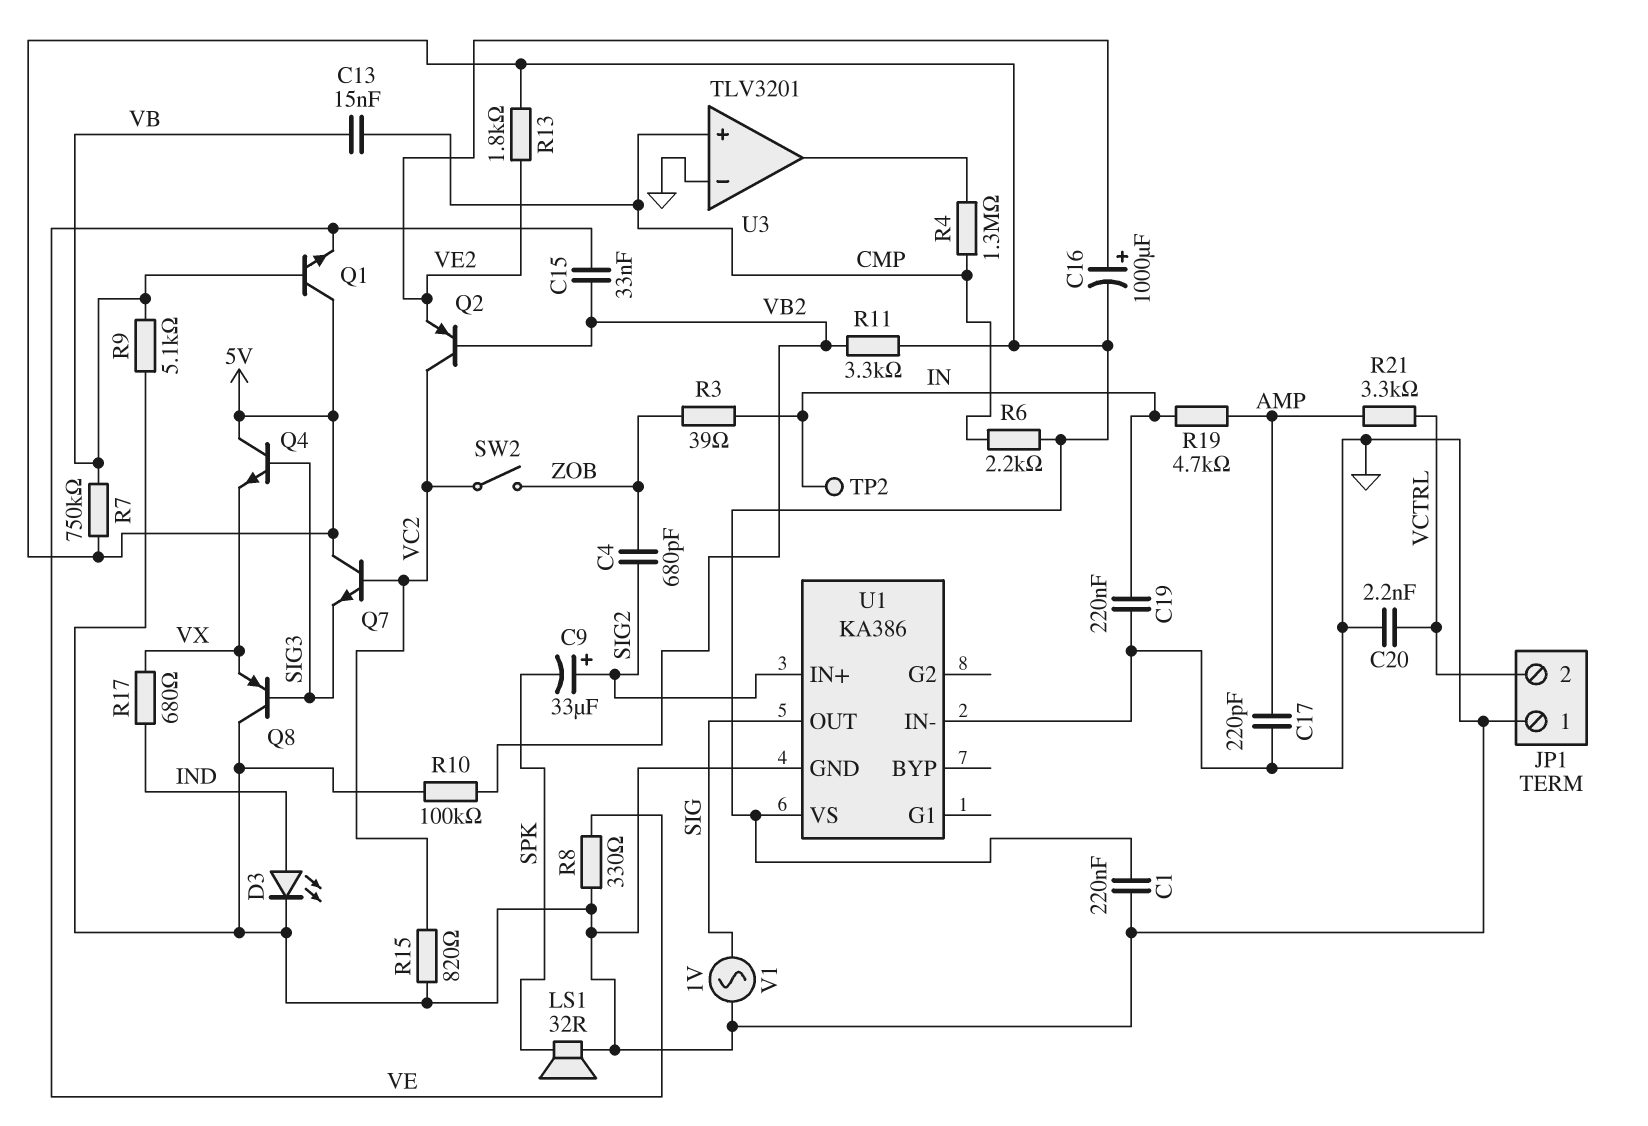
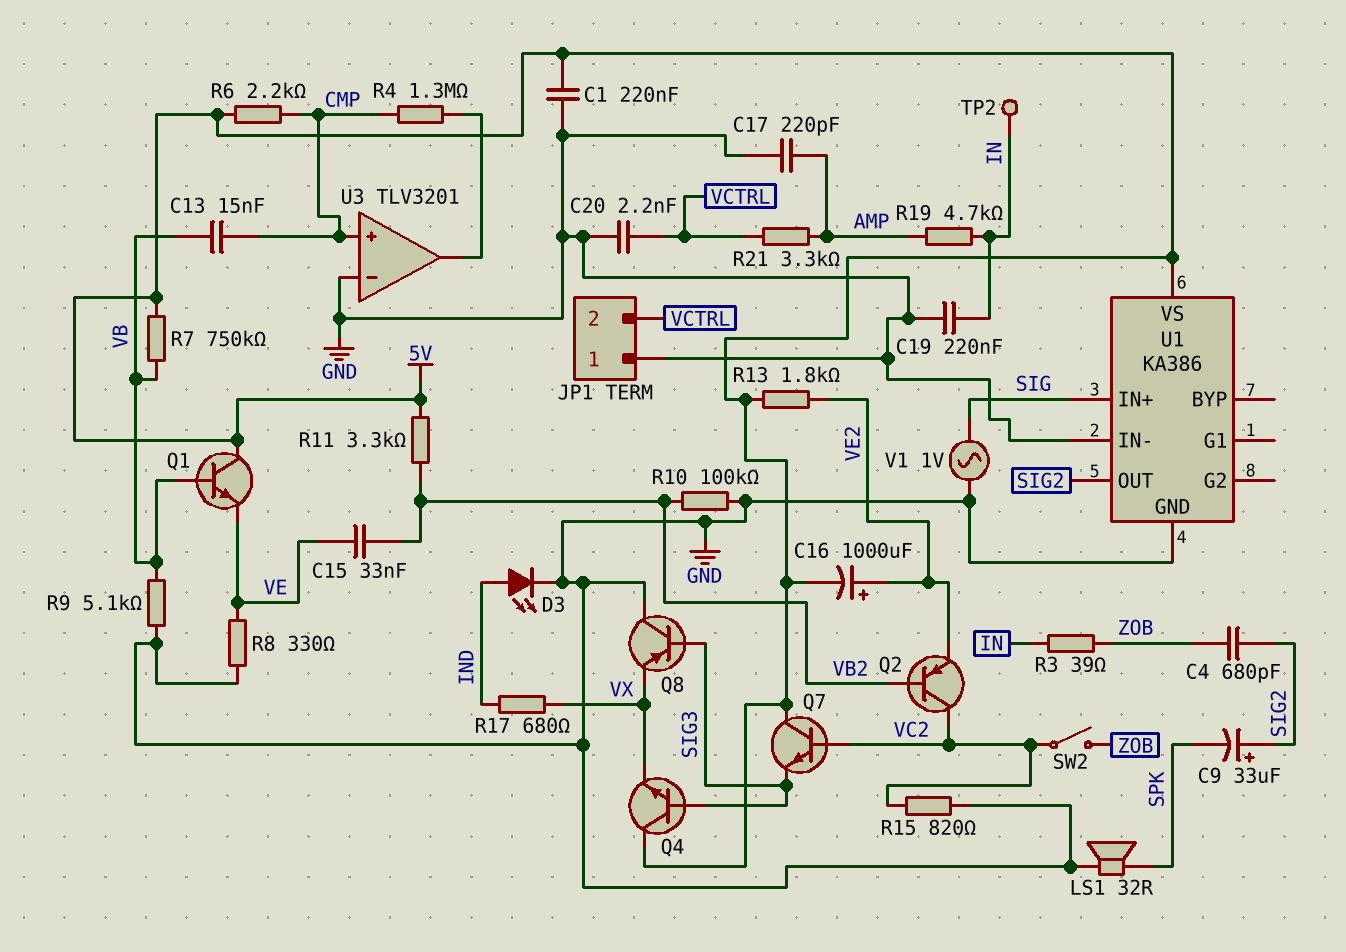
U1 pin IN+: SIG2 -> SIG
U1 pin OUT: SIG -> SIG2

